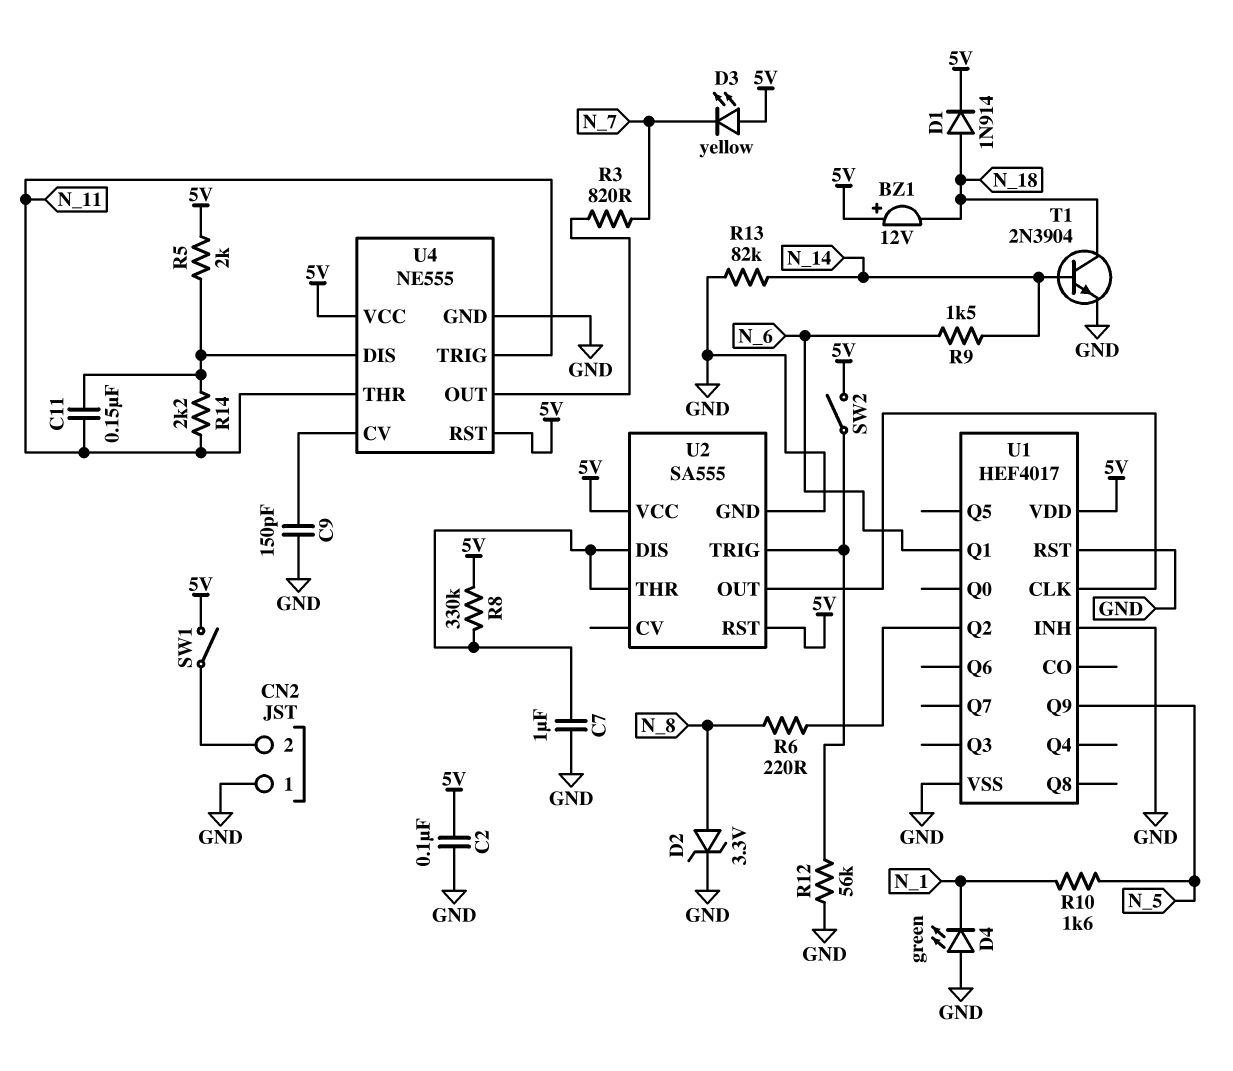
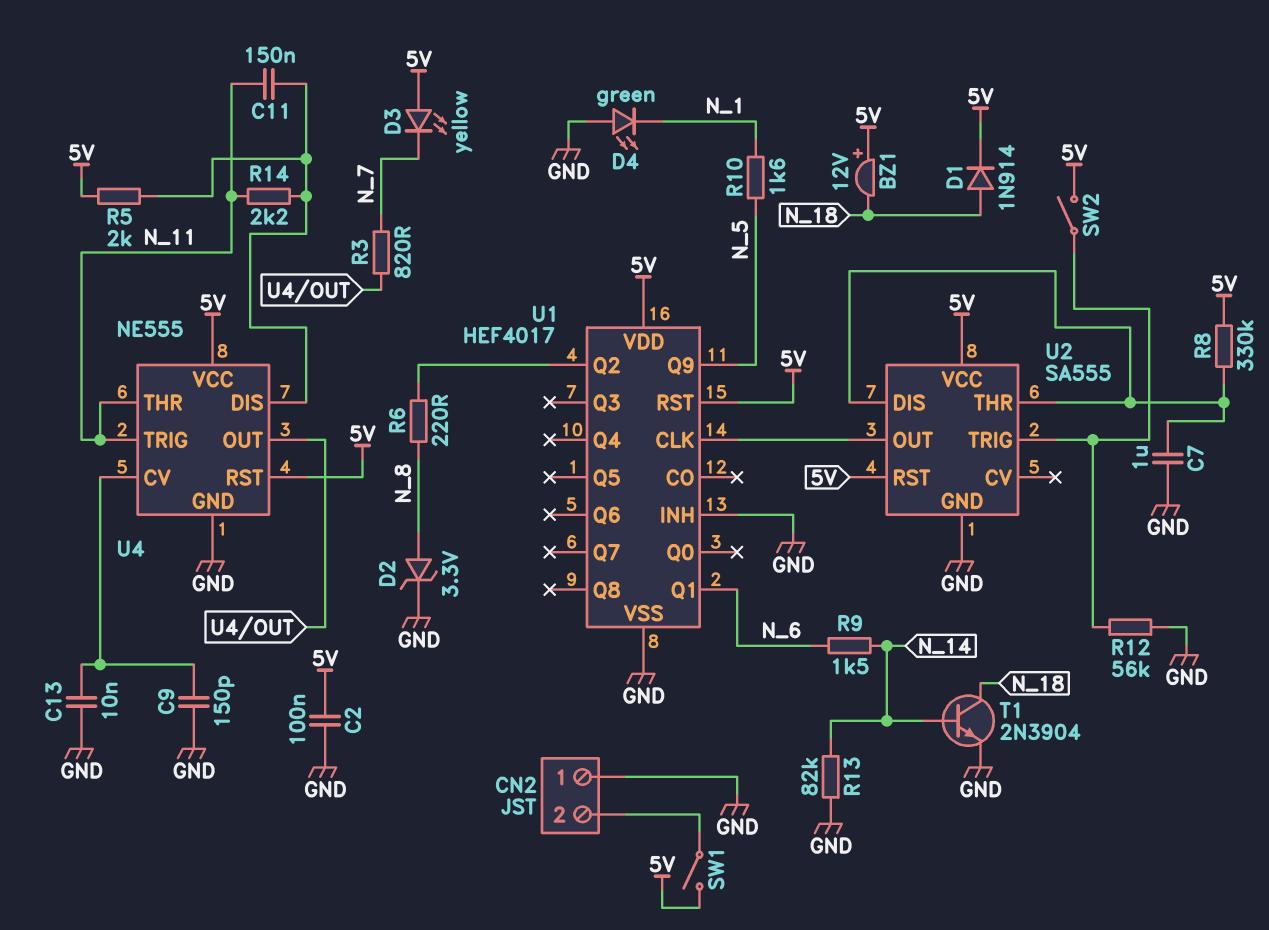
C13: none -> 10nF (GND, U4/CV)
U1 pin RST: GND -> 5V

